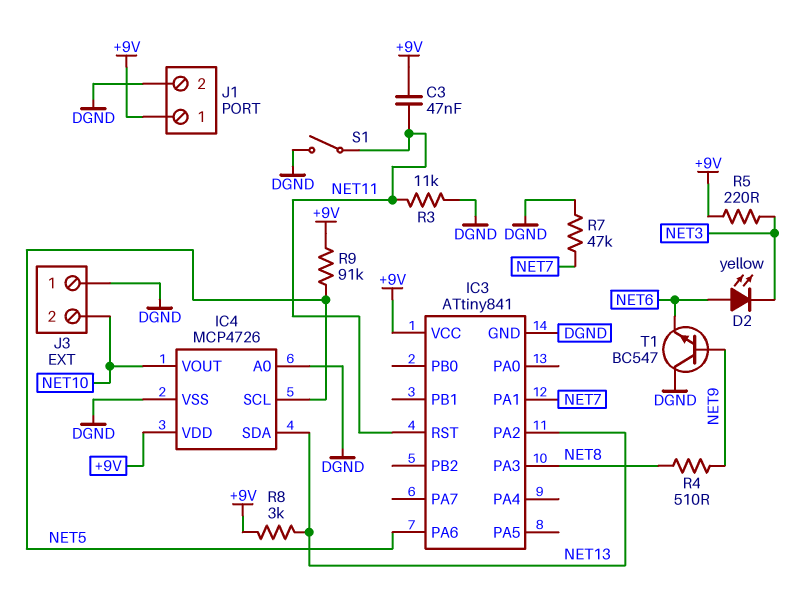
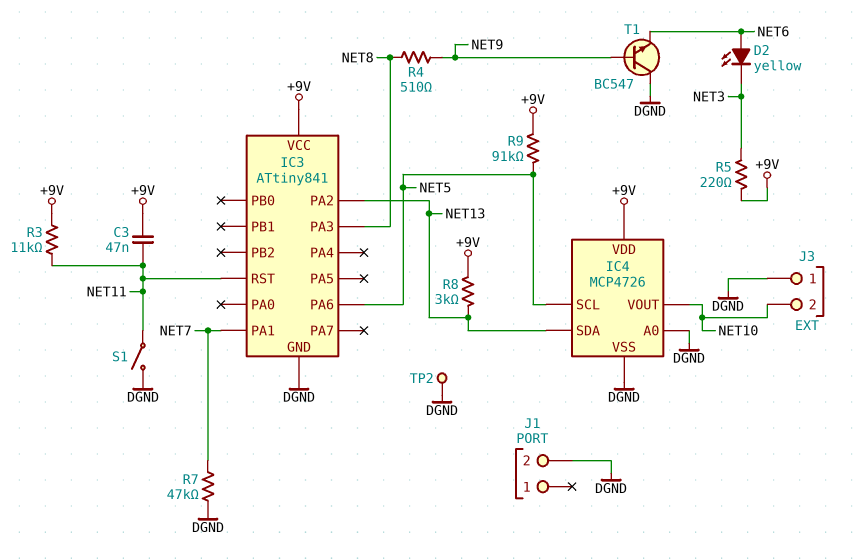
J1 pin 1: +9V -> none
R3: 11k (DGND, NET11) -> 11k (+9V, NET11)
TP2: none -> test point (DGND)

